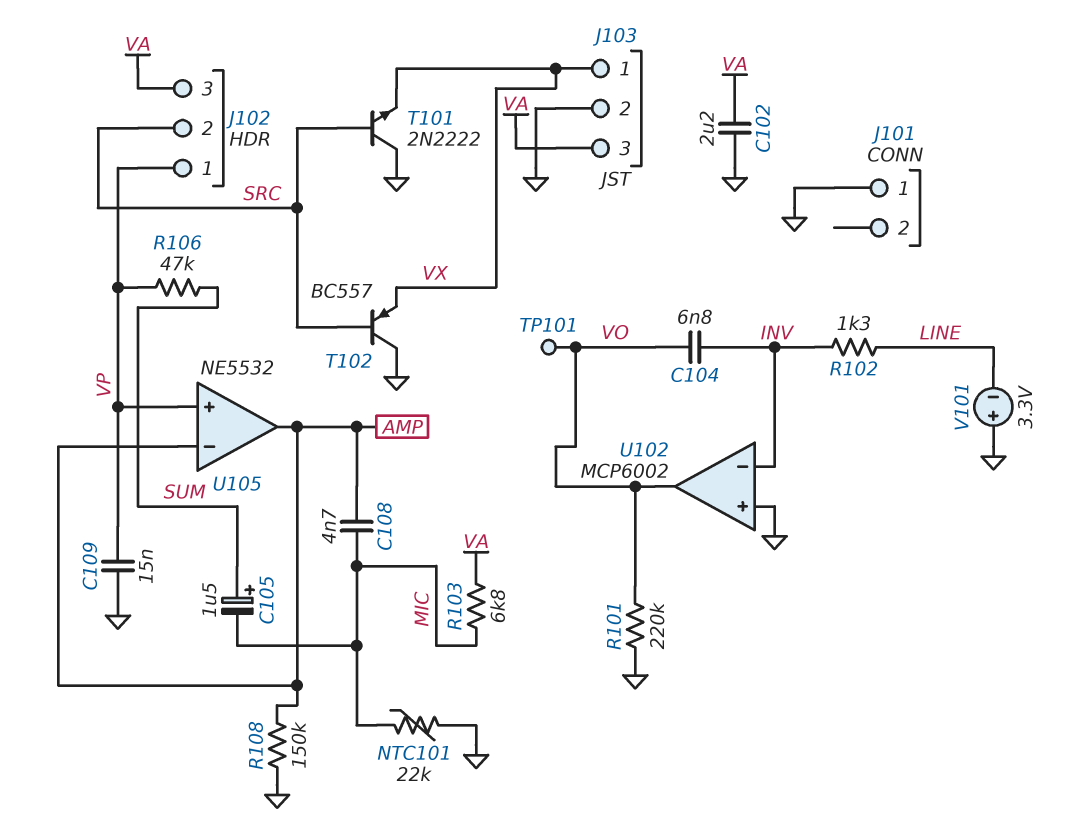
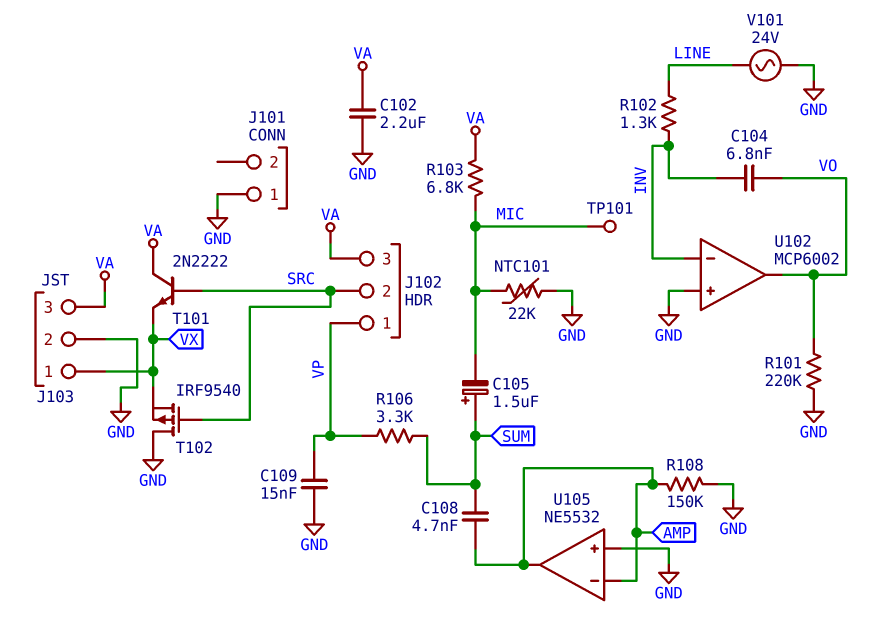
C108: 4.7nF (AMP, MIC) -> 4.7nF (AMP, SUM)
R106: 47k (SUM, VP) -> 3.3k (SUM, VP)
T101: NPN 2N2222 (B SRC, C GND, E VX) -> NPN 2N2222 (B SRC, C VA, E VX)
T102: PNP BC557 (B SRC, C GND, E VX) -> PMOS IRF9540 (G SRC, D GND, S VX)
TP101: test point (VO) -> test point (MIC)
U105 pin in+: VP -> GND
V101: 3.3V (plus GND, minus LINE) -> AC 24V (GND, LINE)

